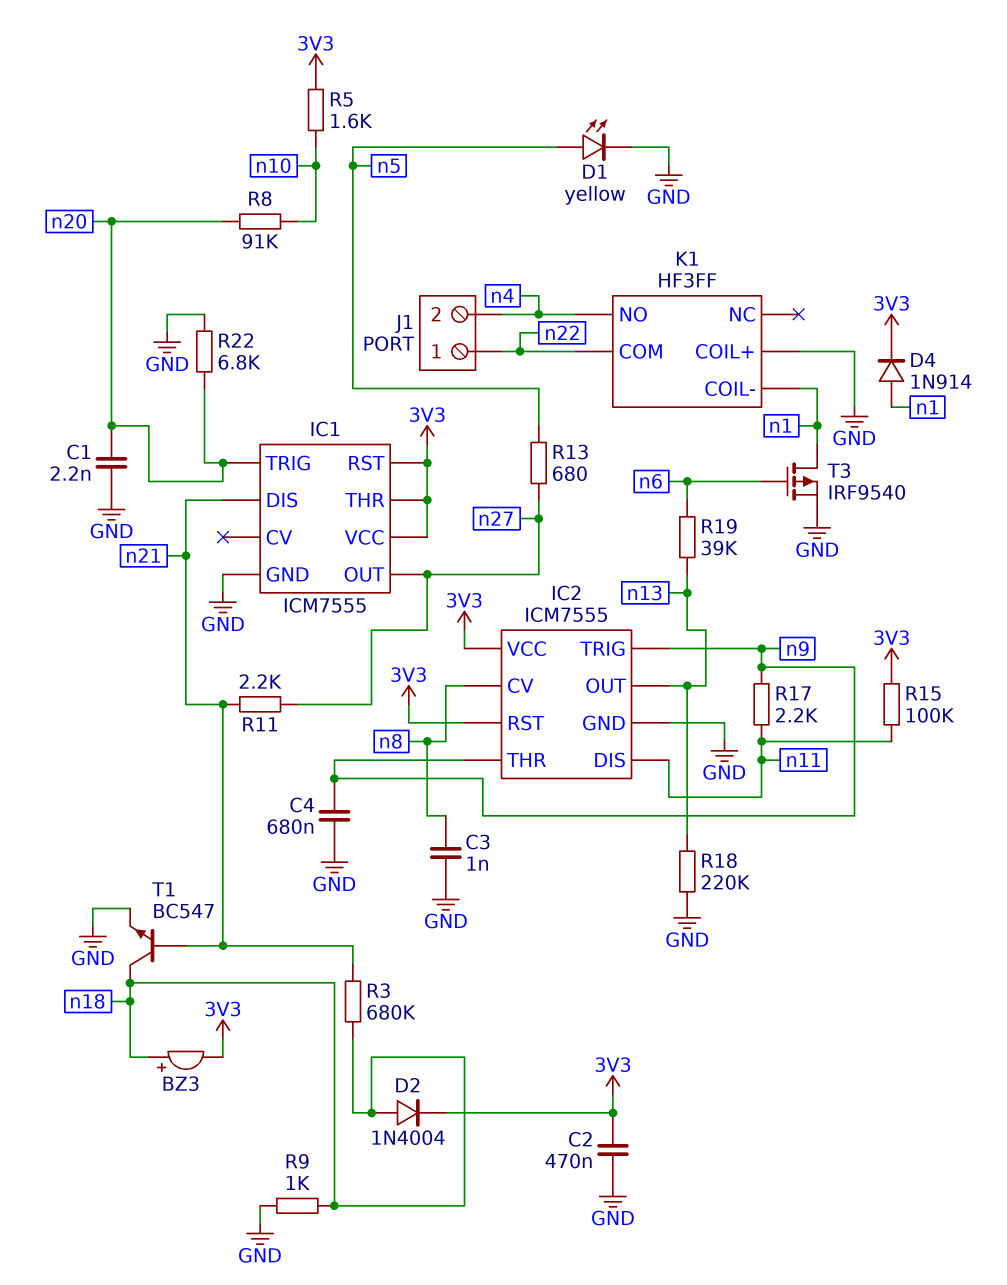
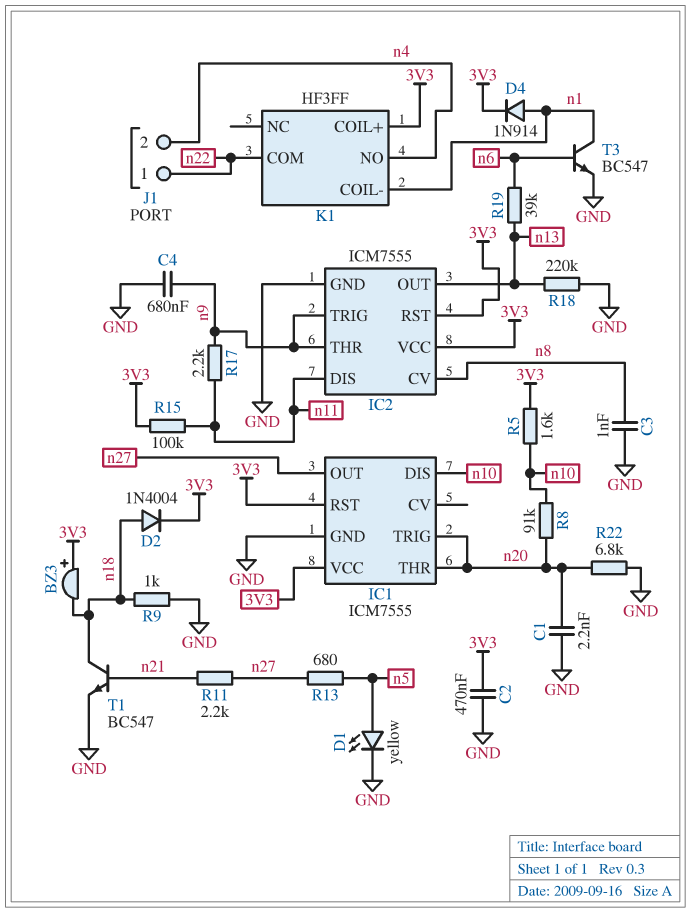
BZ3: buzzer (plus n18, minus 3V3) -> buzzer (plus 3V3, minus n18)
IC1 pin DIS: n21 -> n10
IC1 pin THR: 3V3 -> n20
K1 pin COIL+: GND -> 3V3
R3: 680k (n18, n21) -> none
T3: PMOS IRF9540 (G n6, D n1, S GND) -> NPN BC547 (B n6, C n1, E GND)

